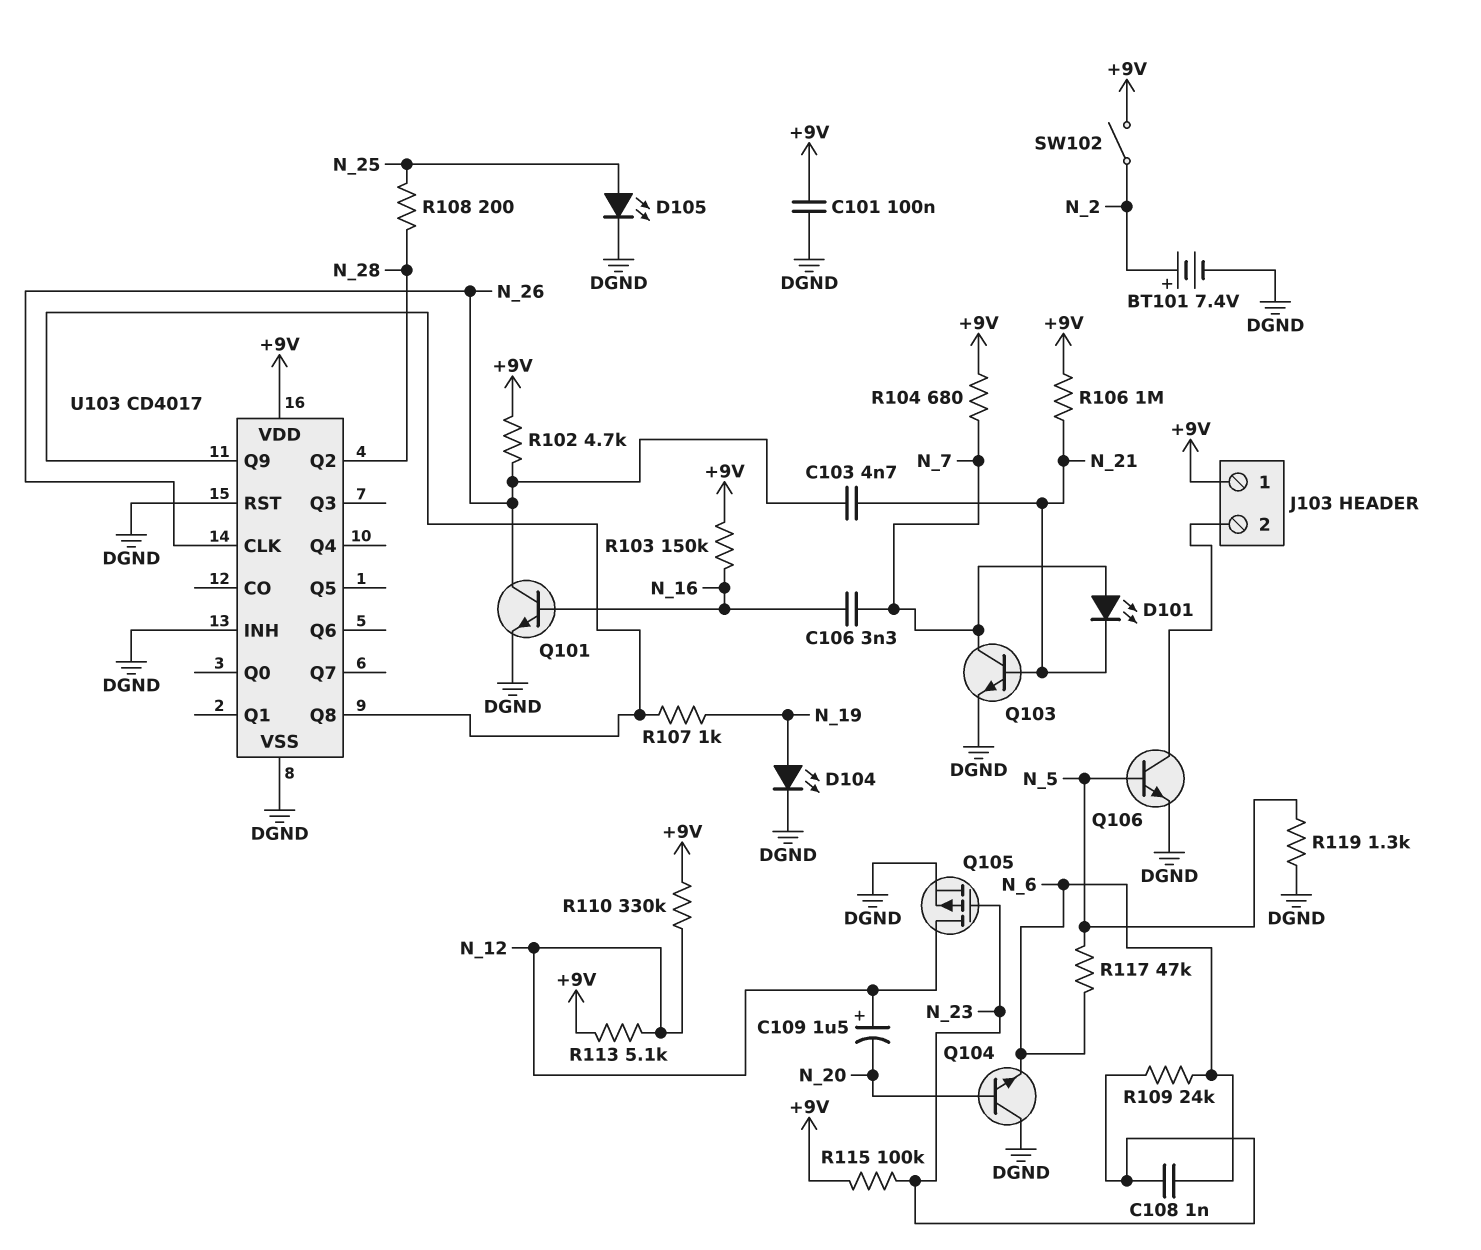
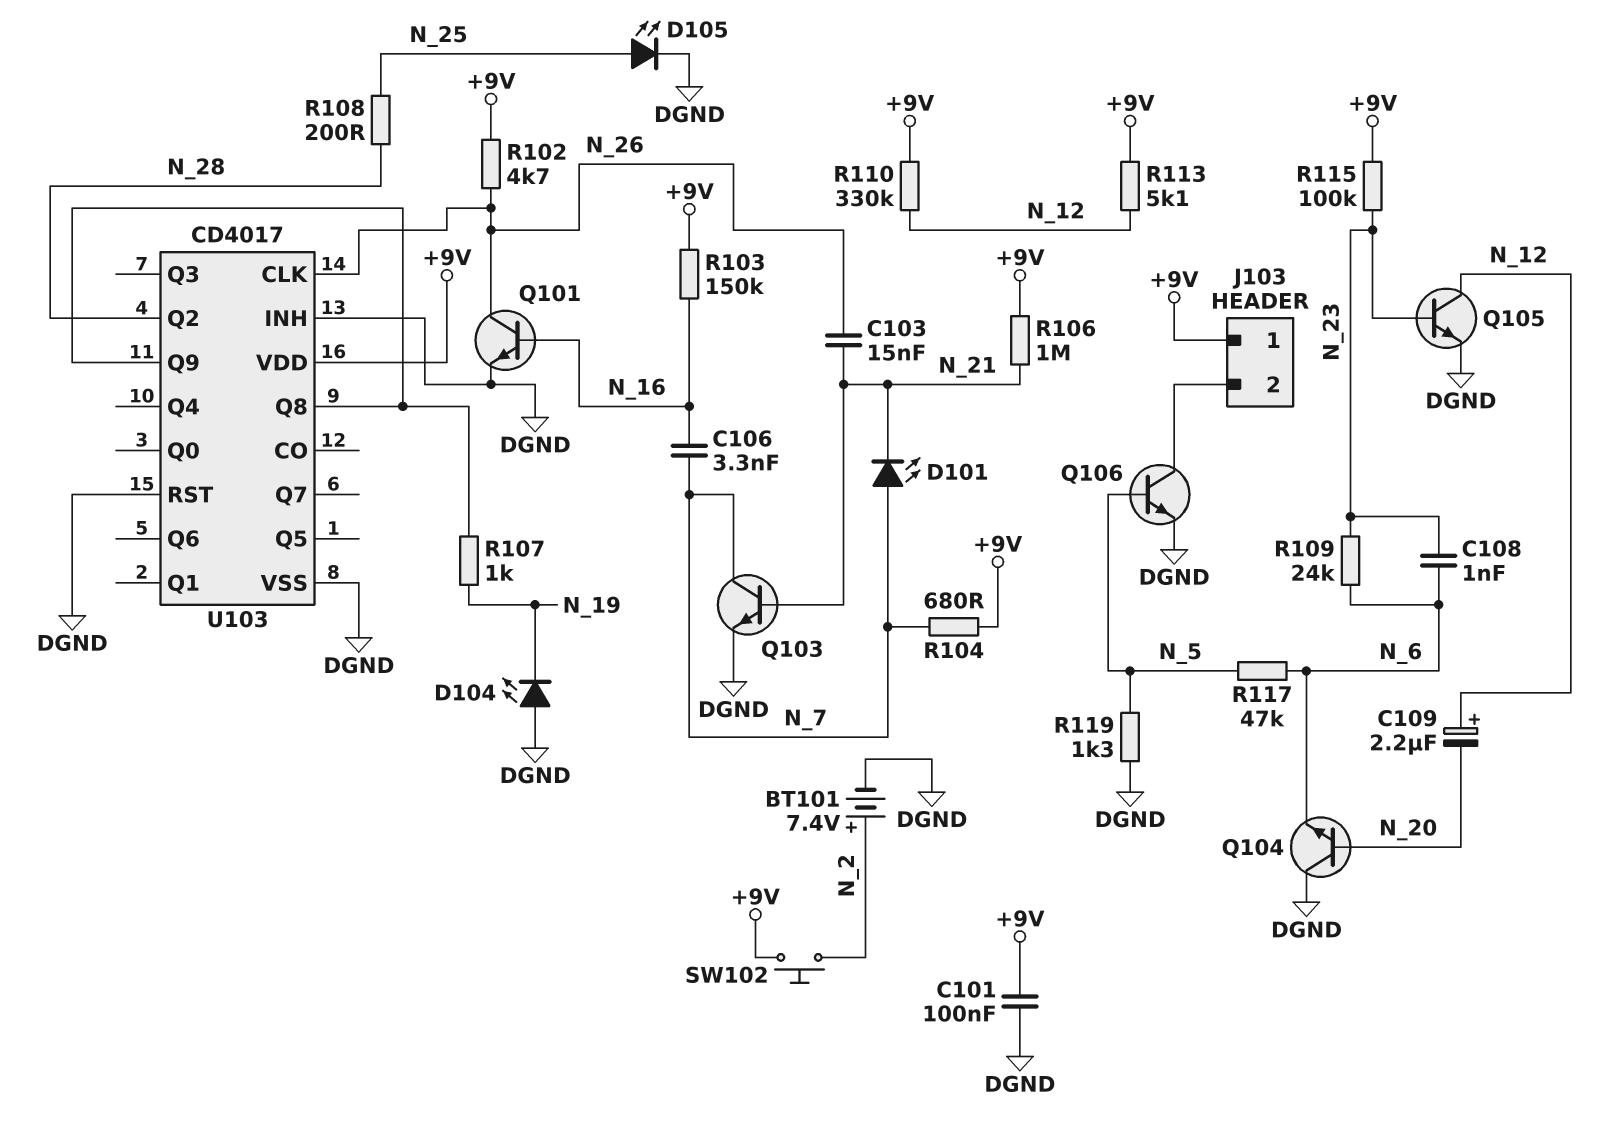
C103: 4.7nF (N_21, N_26) -> 15nF (N_21, N_26)
C109: 1.5uF (plus N_12, minus N_20) -> 2.2uF (plus N_12, minus N_20)
D104: LED (A N_19, K DGND) -> LED (A DGND, K N_19)
Q105: PMOS (G N_23, D N_12, S DGND) -> NPN (B N_23, C N_12, E DGND)
SW102: switch (+9V, N_2) -> button (+9V, N_2)

